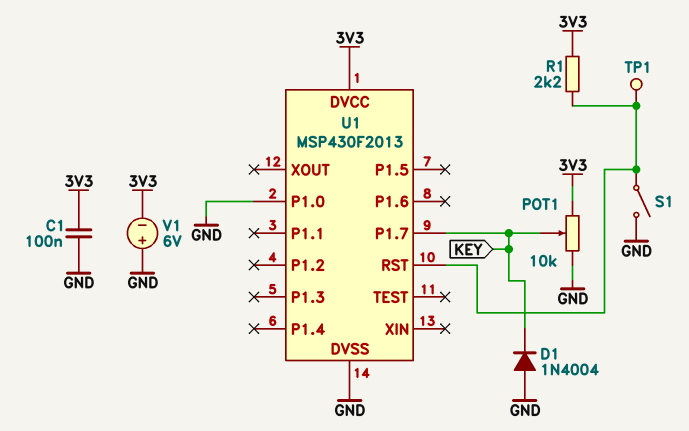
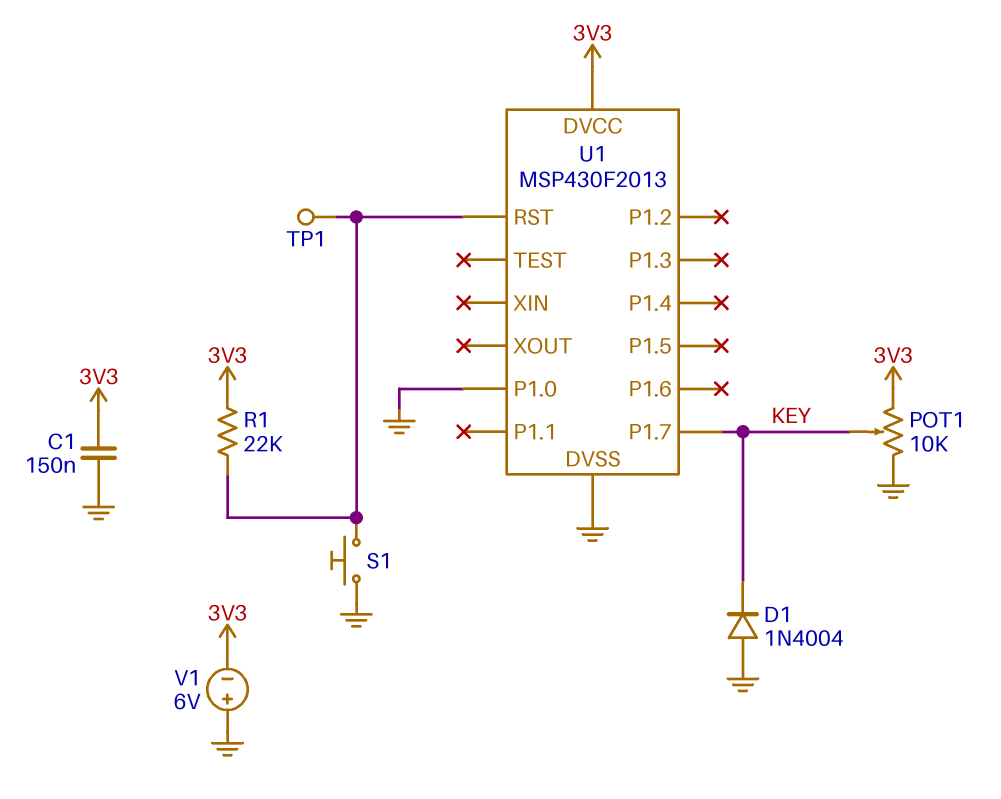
C1: 100nF (3V3, GND) -> 150nF (3V3, GND)
R1: 2.2k (3V3, U1/RST) -> 22k (3V3, U1/RST)
S1: switch (GND, U1/RST) -> button (GND, U1/RST)

